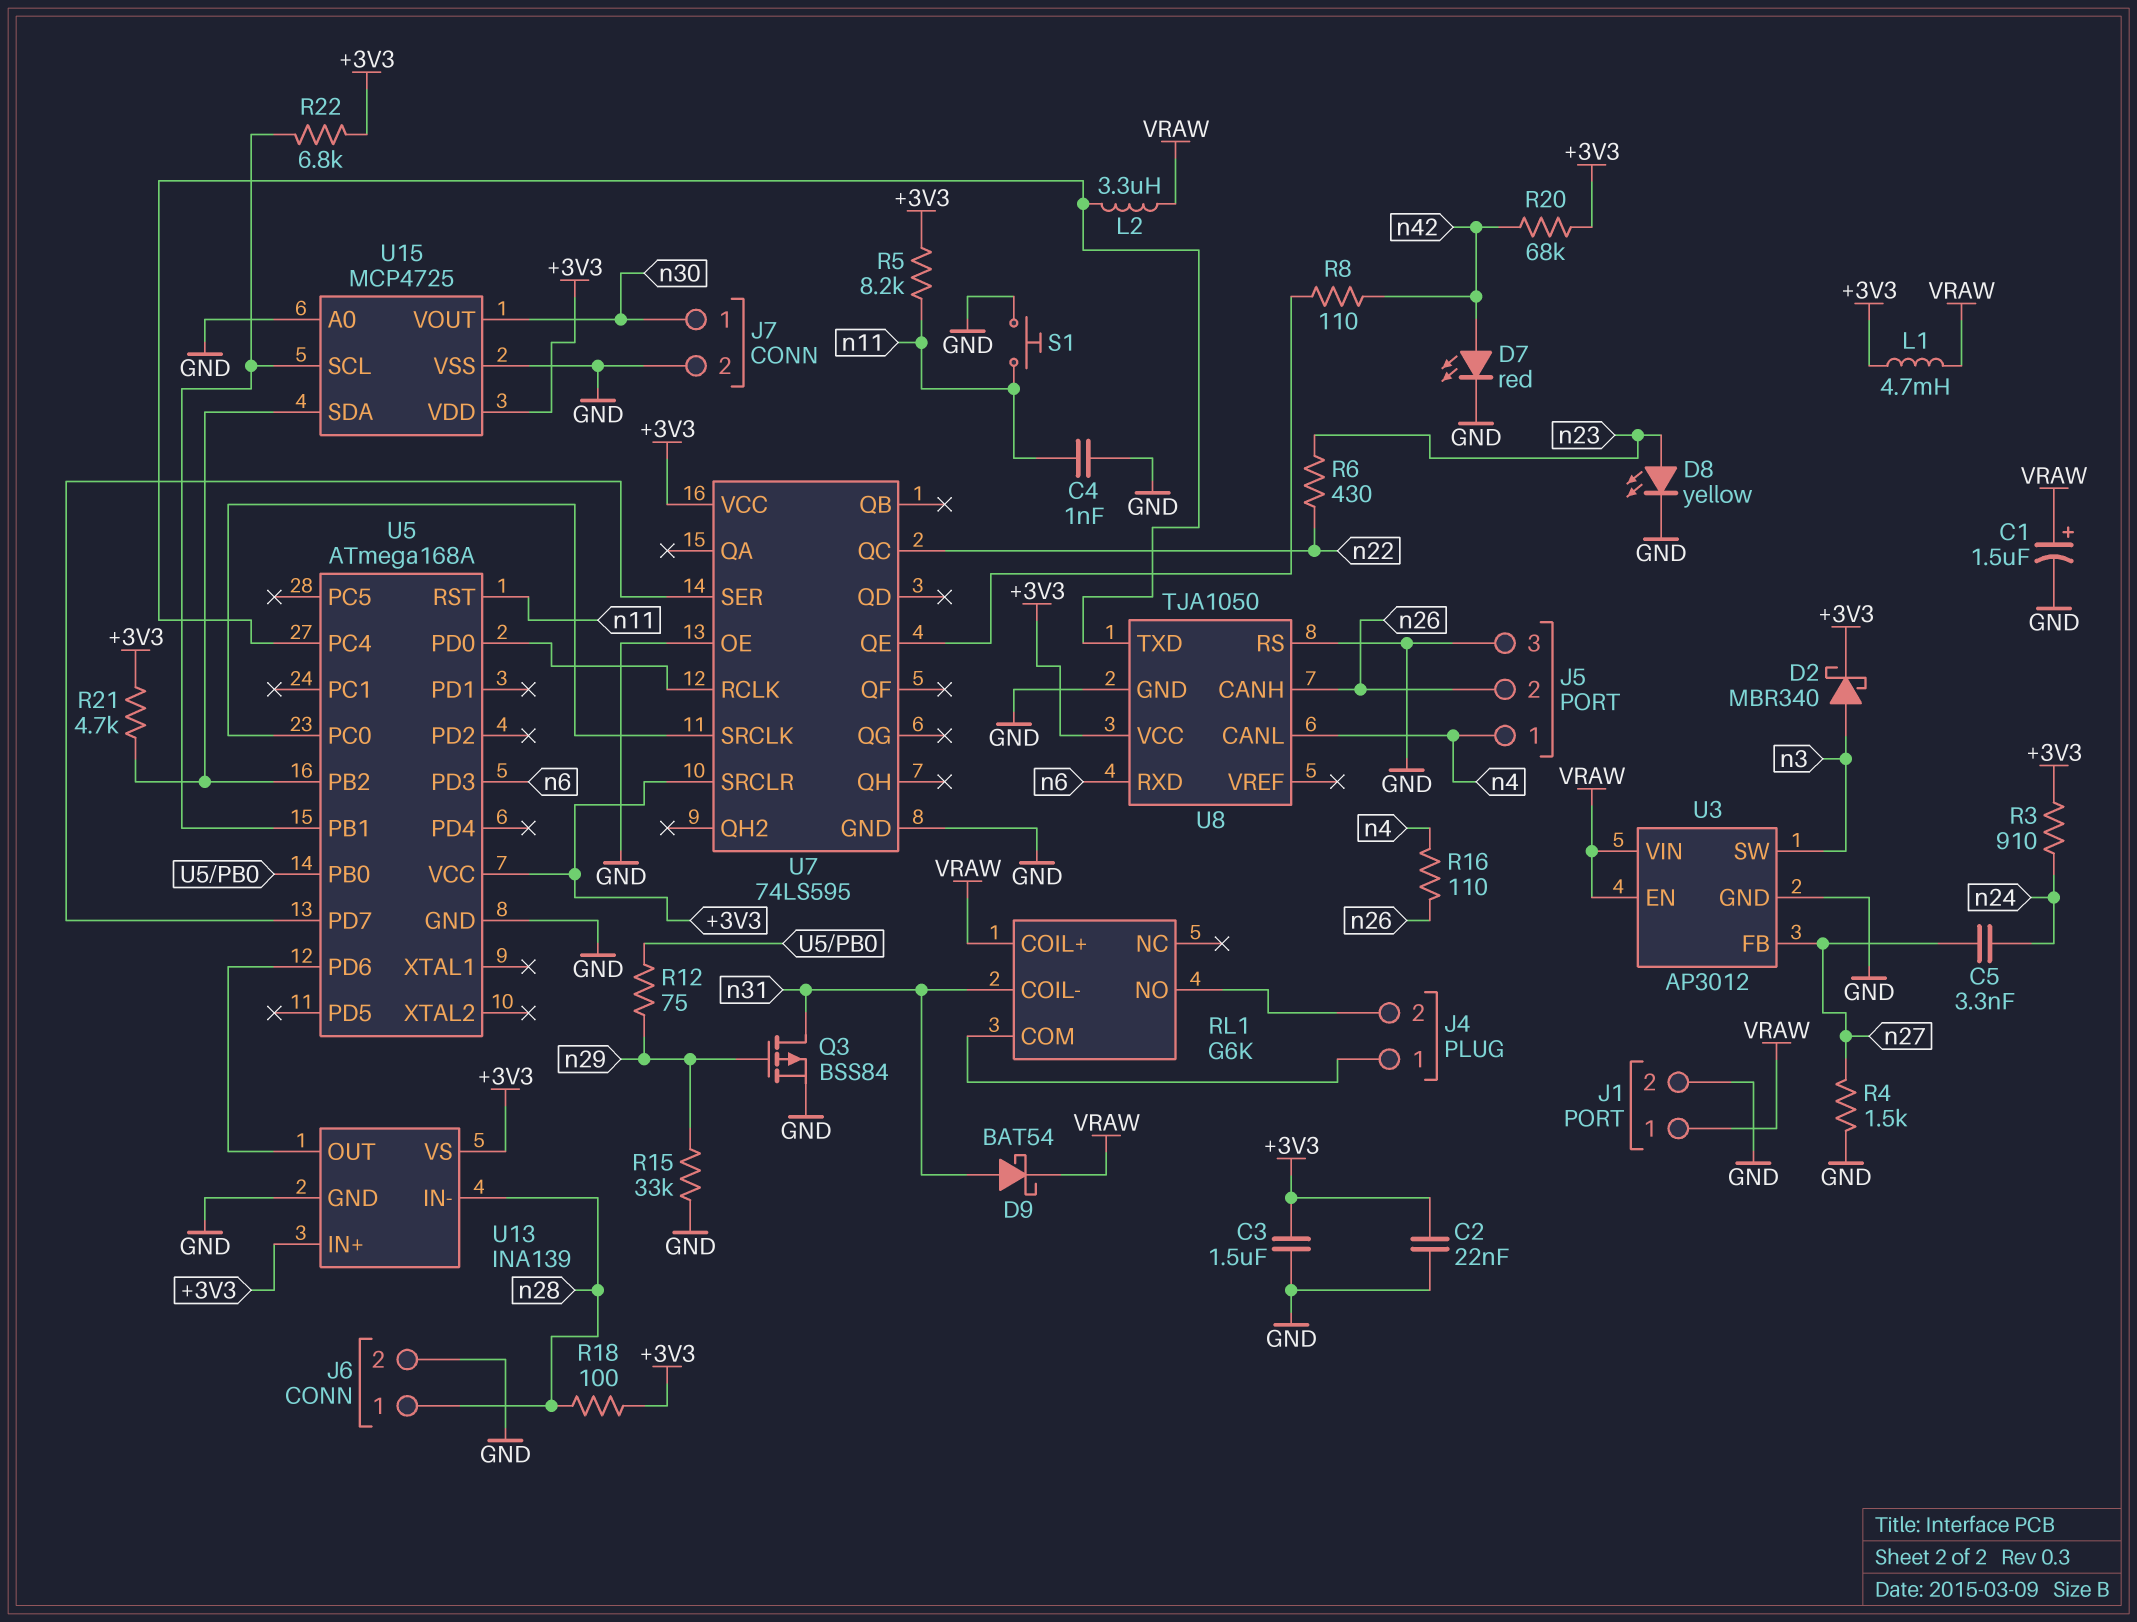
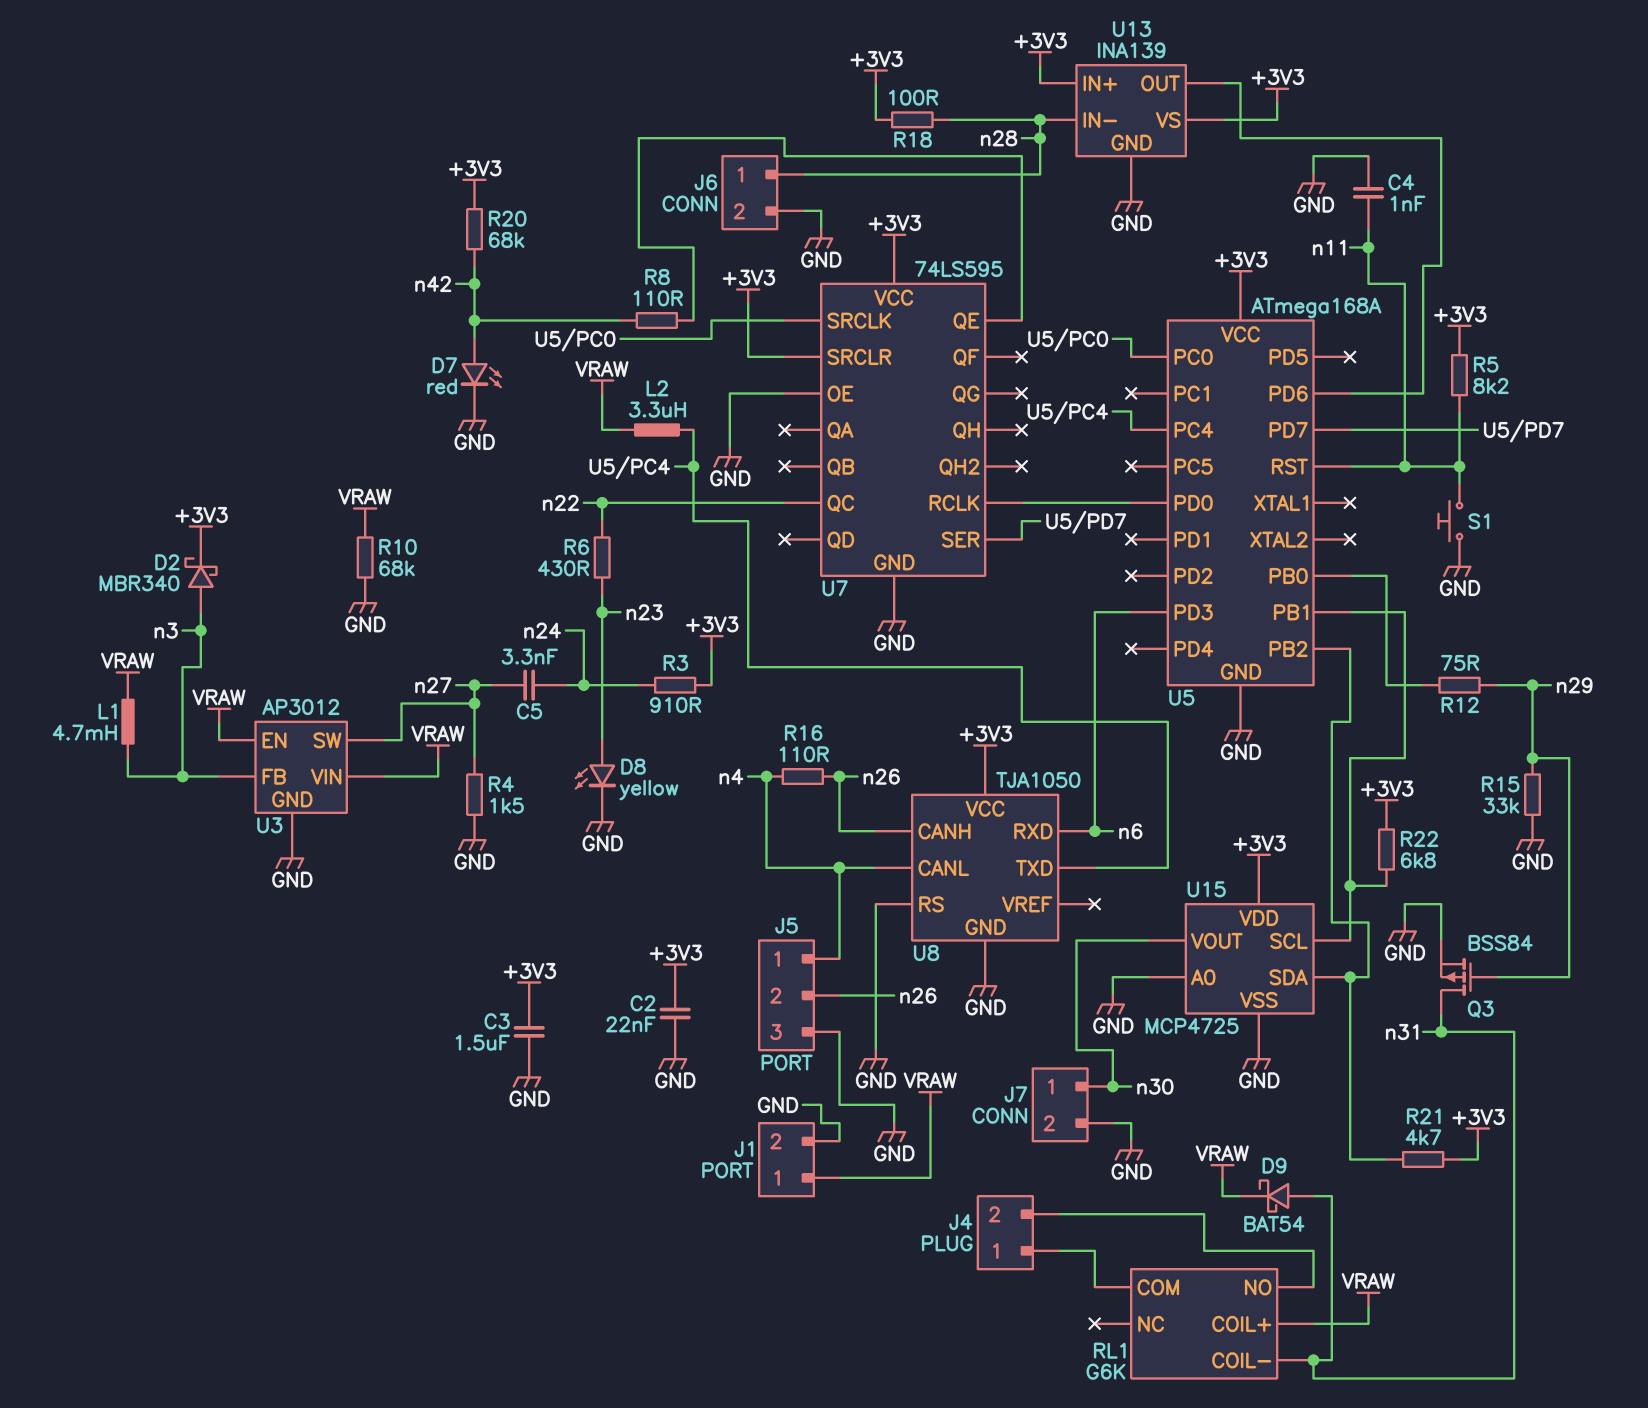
C1: 1.5uF (plus VRAW, minus GND) -> none
L1: 4.7mH (+3V3, VRAW) -> 4.7mH (VRAW, n3)
R10: none -> 68k (GND, VRAW)
U3 pin FB: n27 -> n3
U3 pin SW: n3 -> n27

